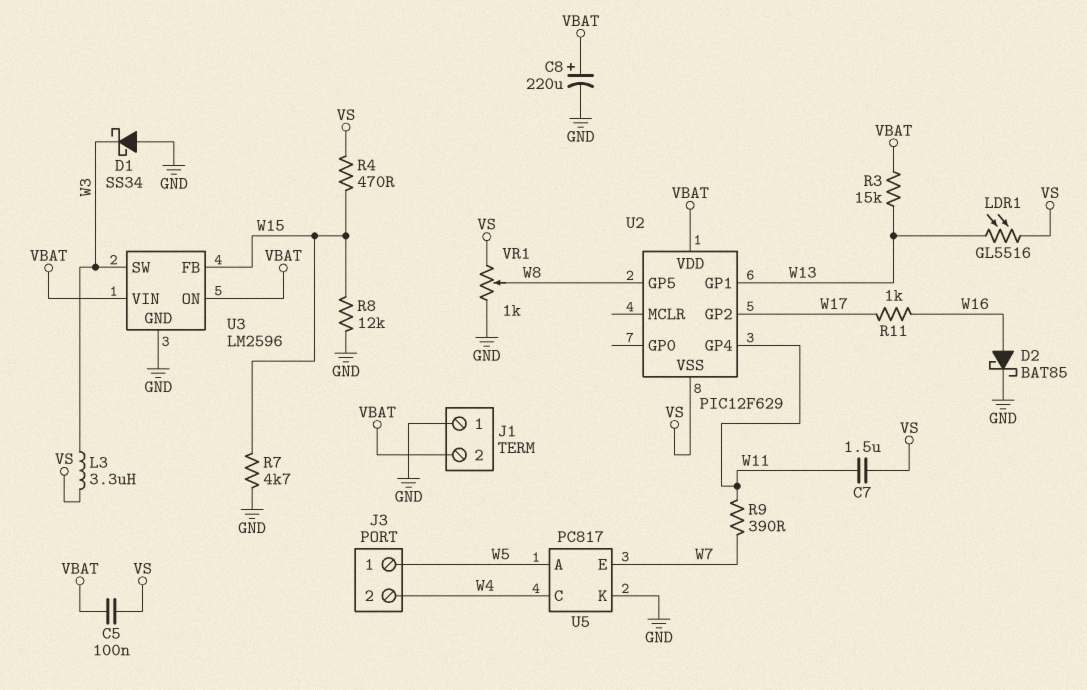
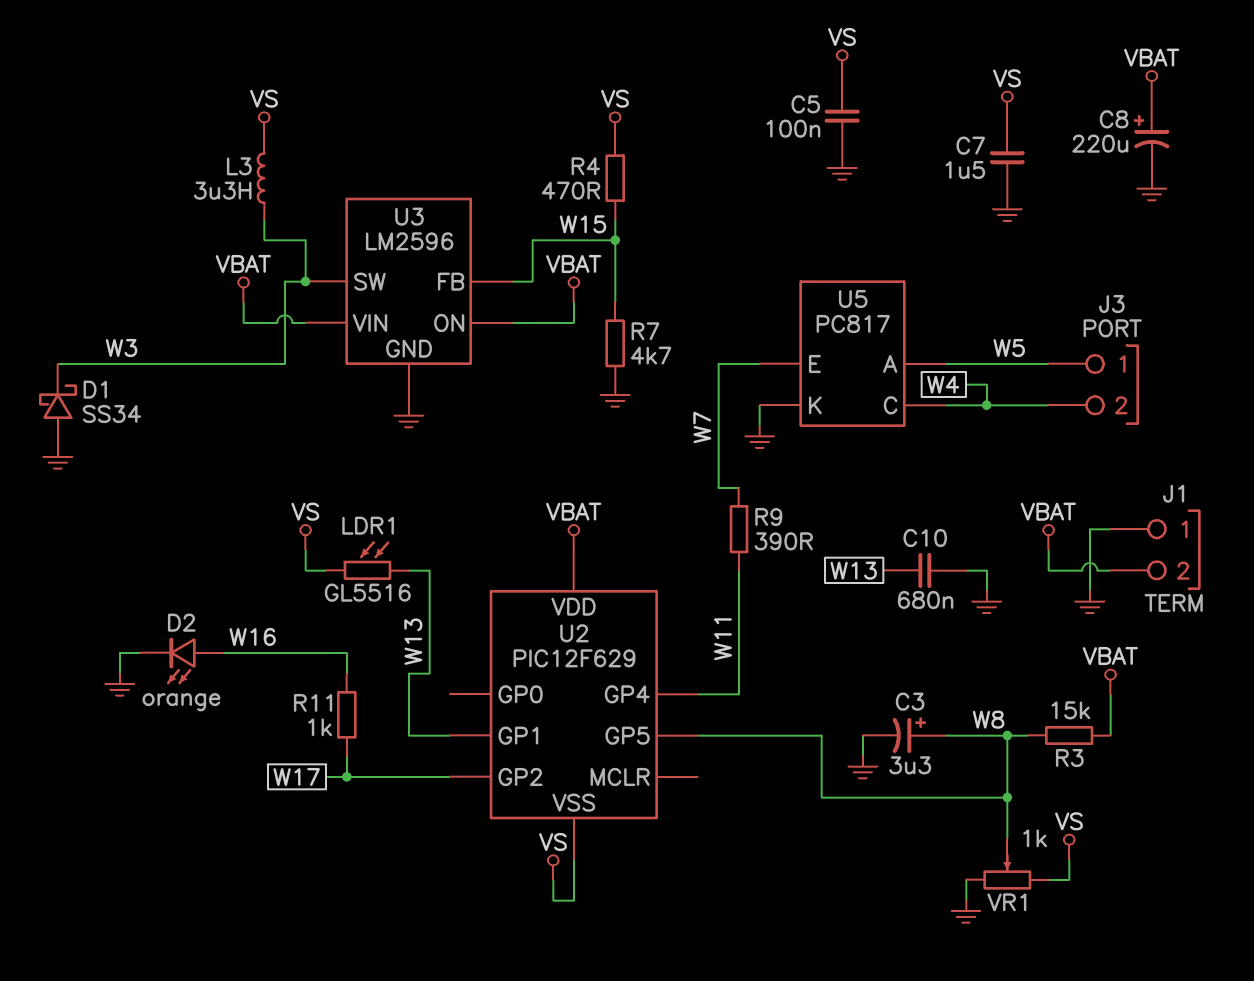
C3: none -> 3.3uF (plus W8, minus GND)
C5: 100nF (VBAT, VS) -> 100nF (GND, VS)
C7: 1.5uF (VS, W11) -> 1.5uF (GND, VS)
C10: none -> 680nF (GND, W13)
D2: schottky BAT85 (A W16, K GND) -> LED orange (A W16, K GND)
R3: 15k (VBAT, W13) -> 15k (VBAT, W8)
R8: 12k (GND, W15) -> none

